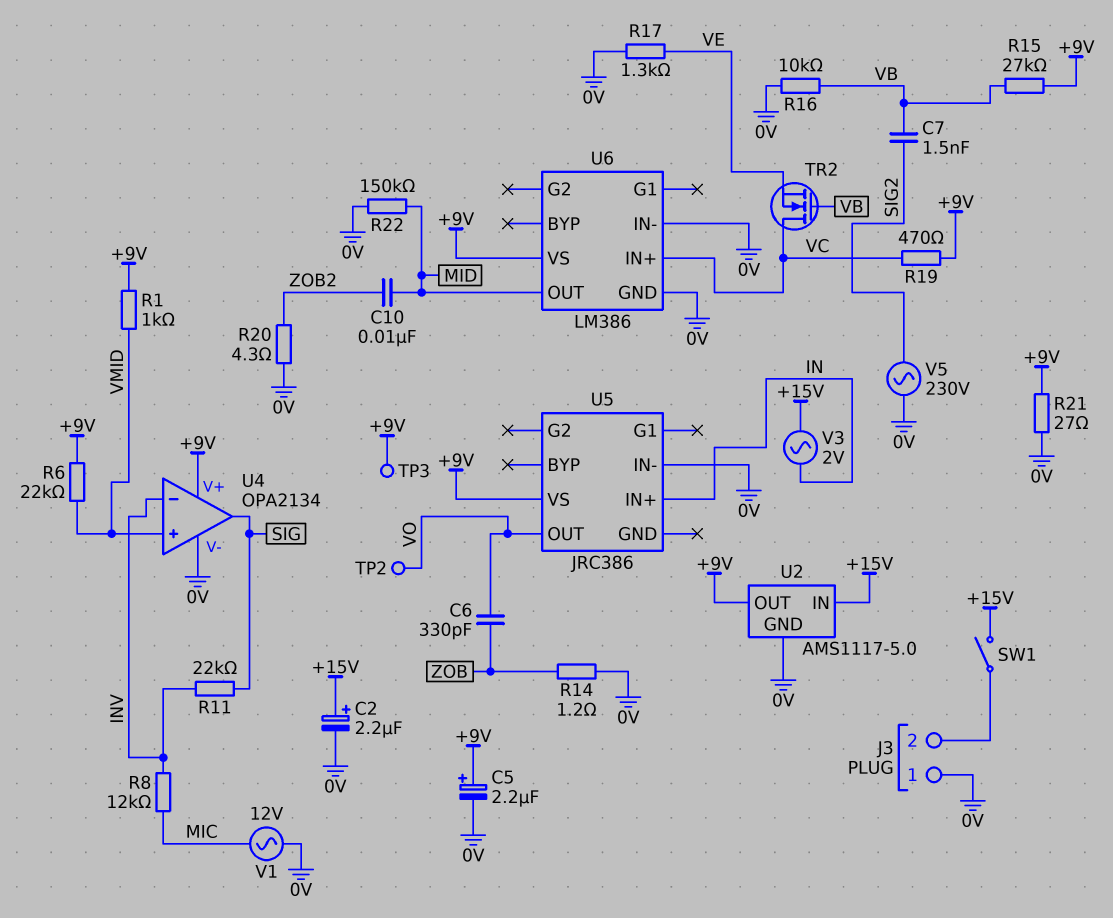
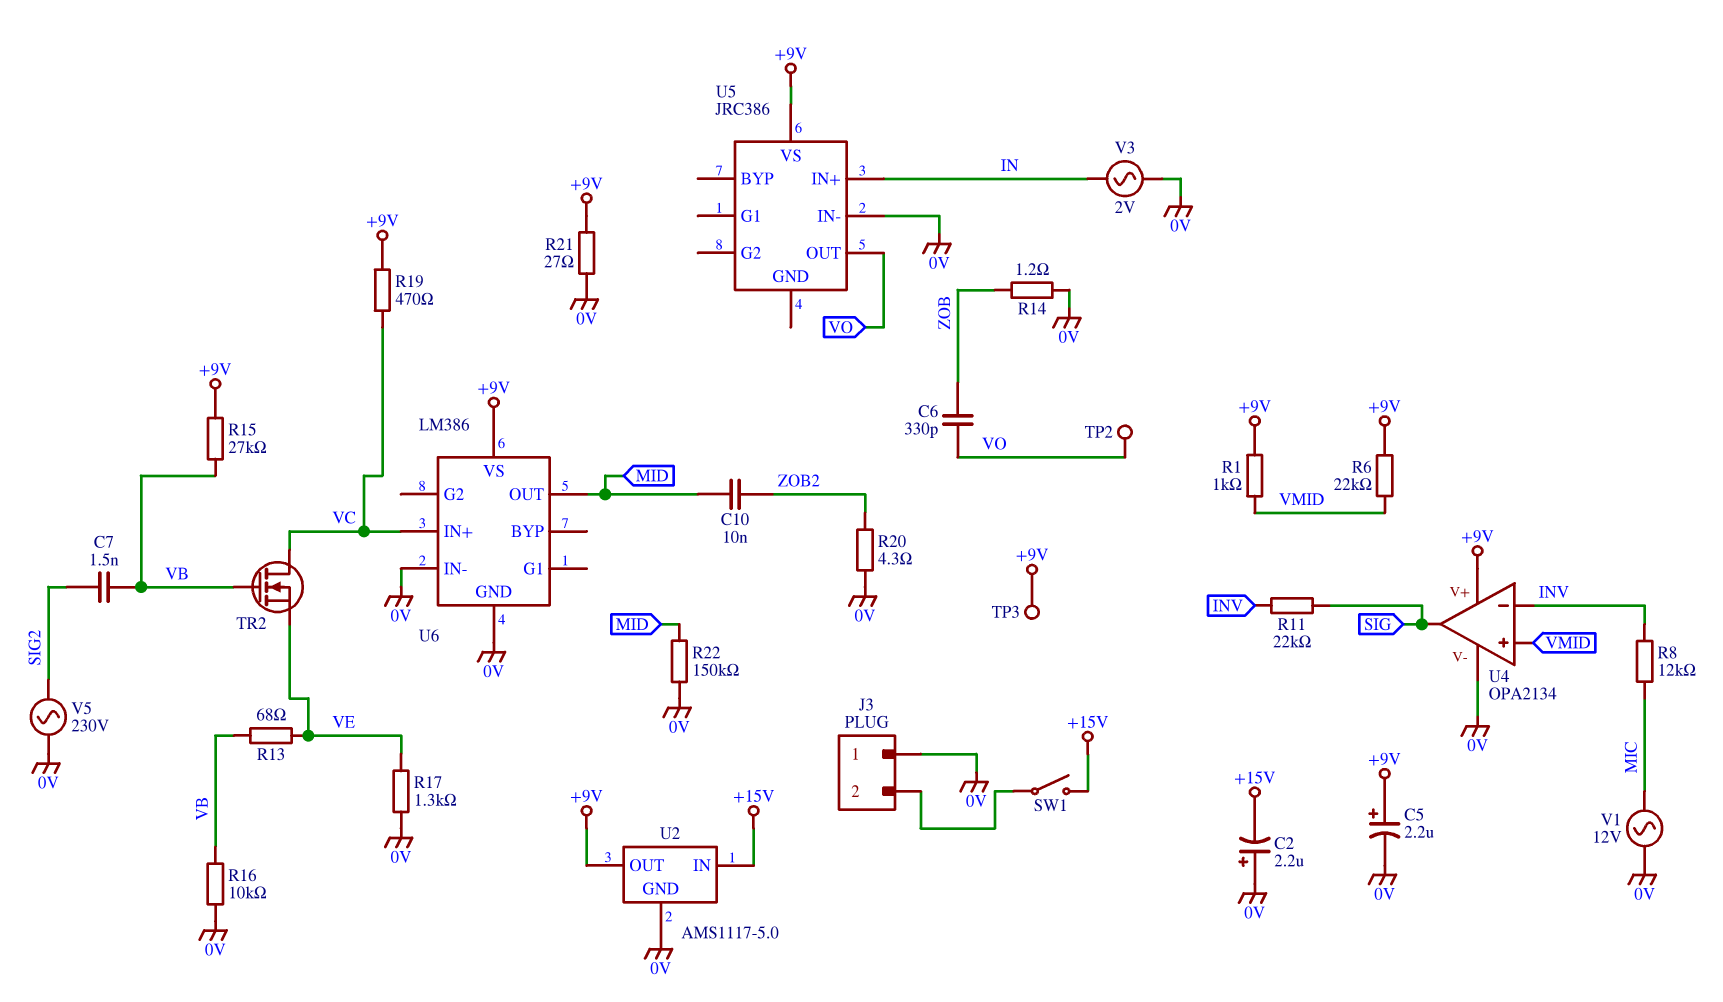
C2: 2.2uF (plus +15V, minus 0V) -> 2.2uF (plus 0V, minus +15V)
R13: none -> 68 (VB, VE)
V3: AC 2V (+15V, IN) -> AC 2V (0V, IN)

